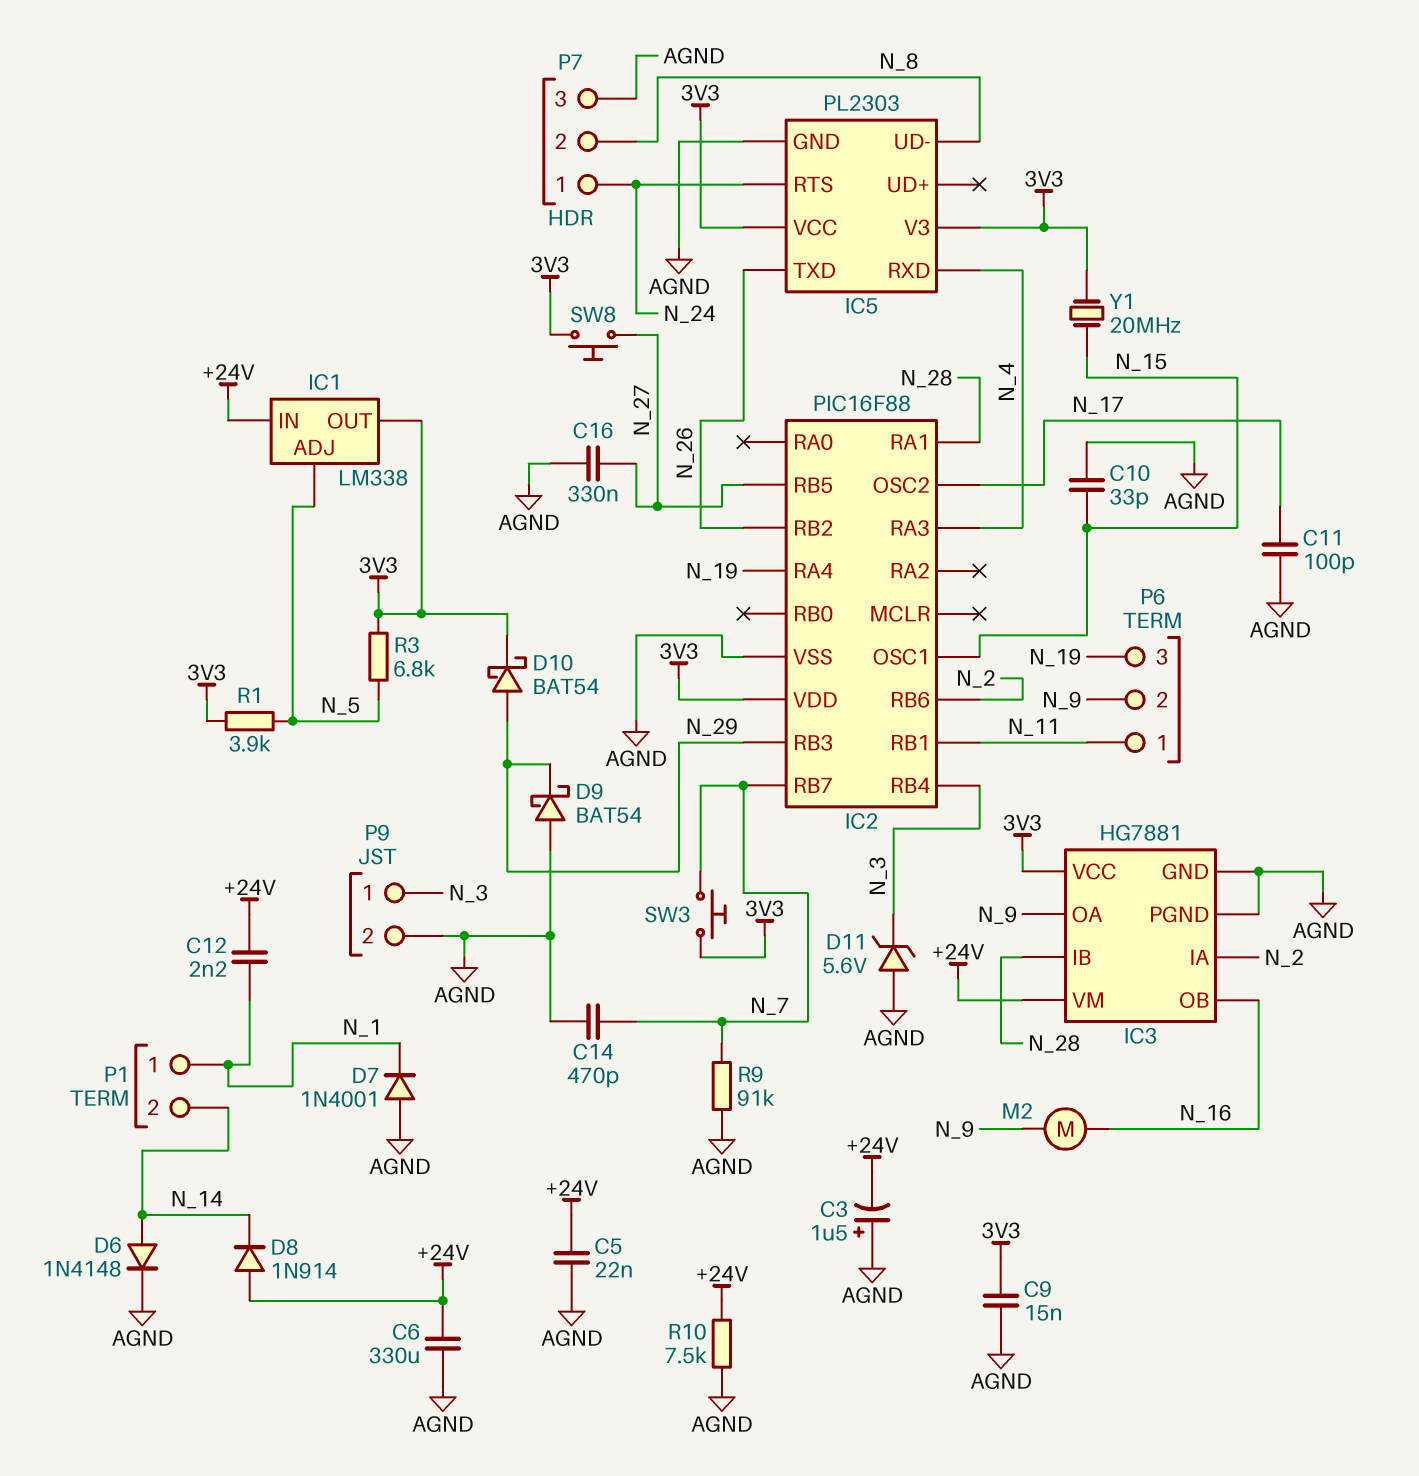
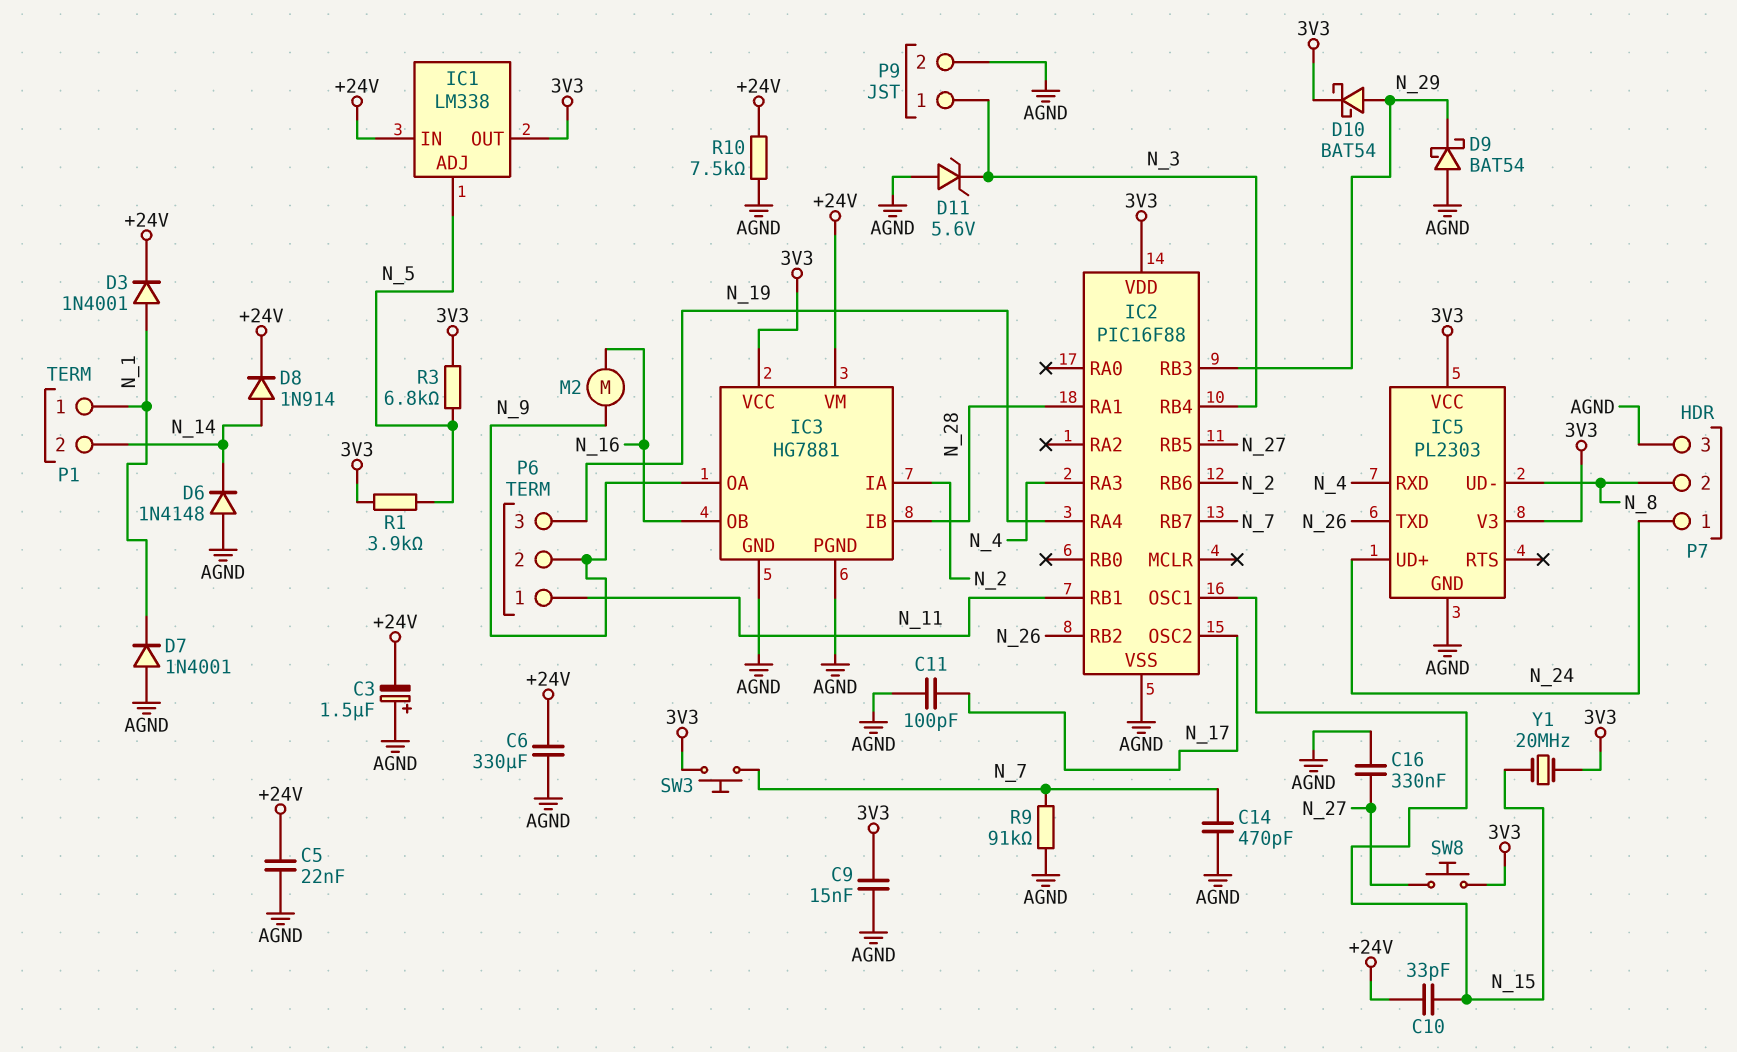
C10: 33pF (AGND, N_15) -> 33pF (+24V, N_15)
C12: 2.2nF (+24V, N_1) -> none
D3: none -> diode 1N4001 (A N_1, K +24V)
D6: diode 1N4148 (A N_14, K AGND) -> diode 1N4148 (A AGND, K N_14)
D8: diode 1N914 (A +24V, K N_14) -> diode 1N914 (A N_14, K +24V)
IC5 pin RTS: N_24 -> none
IC5 pin UD+: none -> N_24

